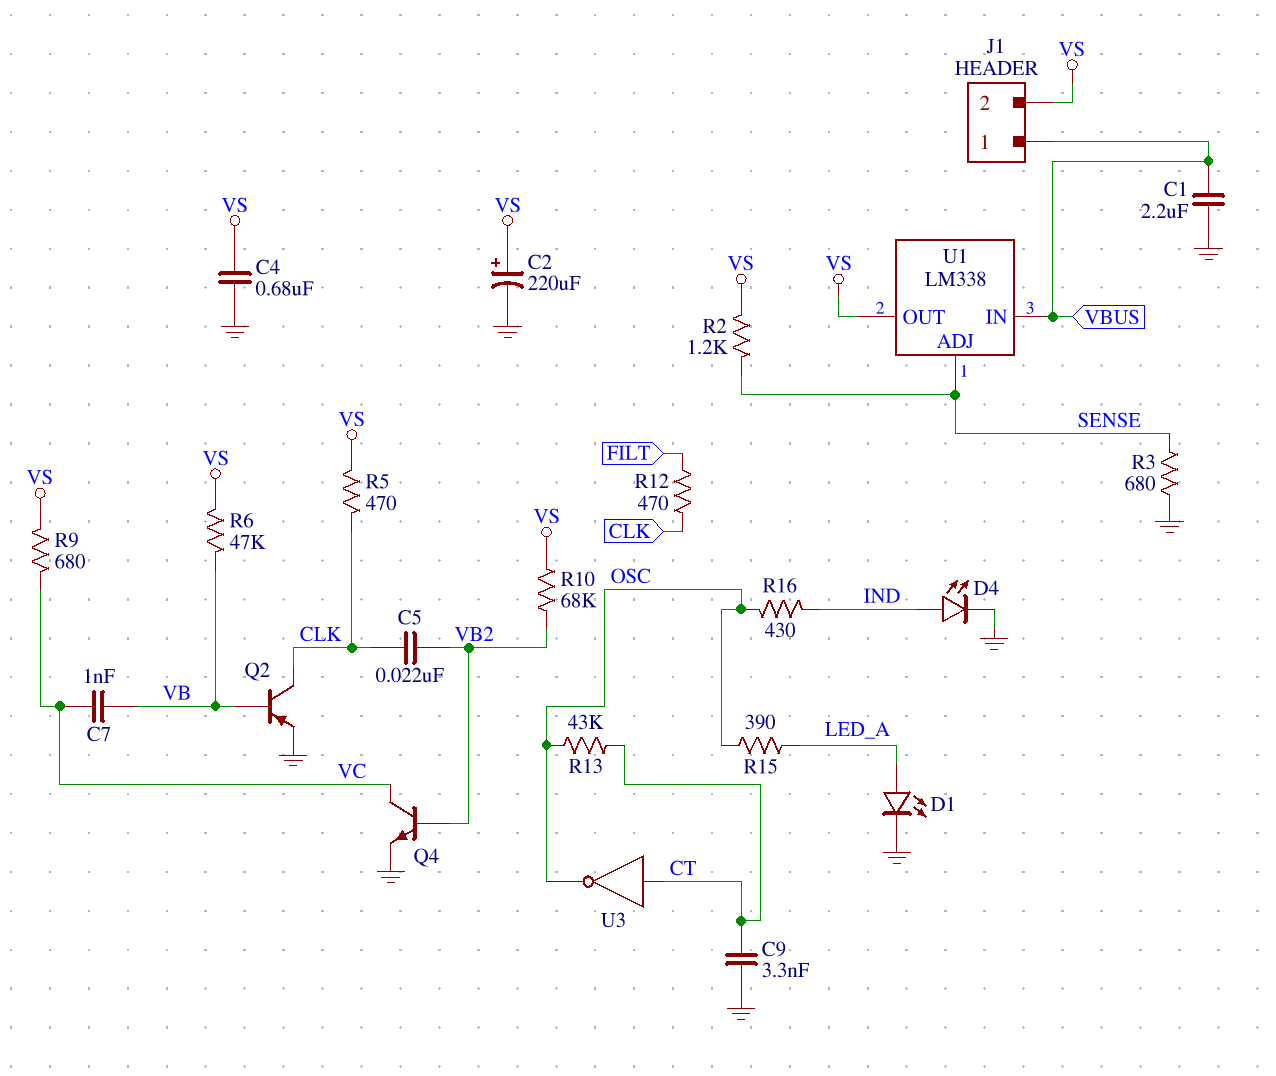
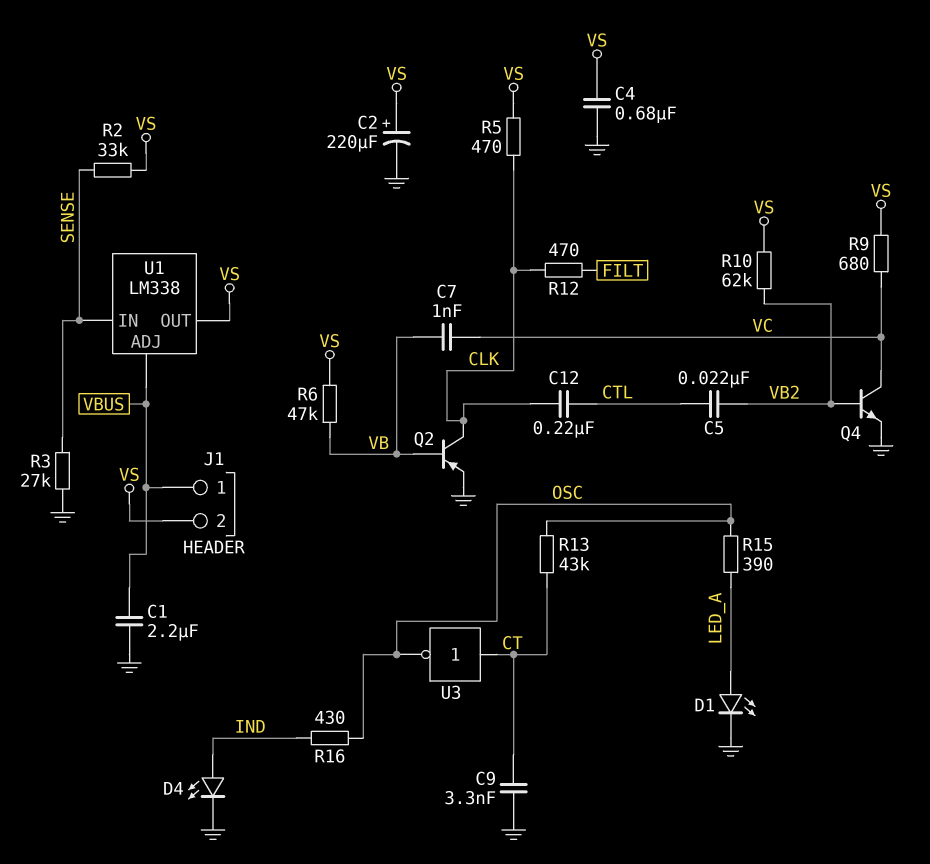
C5: 22nF (CLK, VB2) -> 22nF (CTL, VB2)
C12: none -> 220nF (CLK, CTL)
R2: 1.2k (SENSE, VS) -> 33k (SENSE, VS)
R3: 680 (GND, SENSE) -> 27k (GND, SENSE)
R10: 68k (VB2, VS) -> 62k (VB2, VS)
U1 pin ADJ: SENSE -> VBUS
U1 pin IN: VBUS -> SENSE

